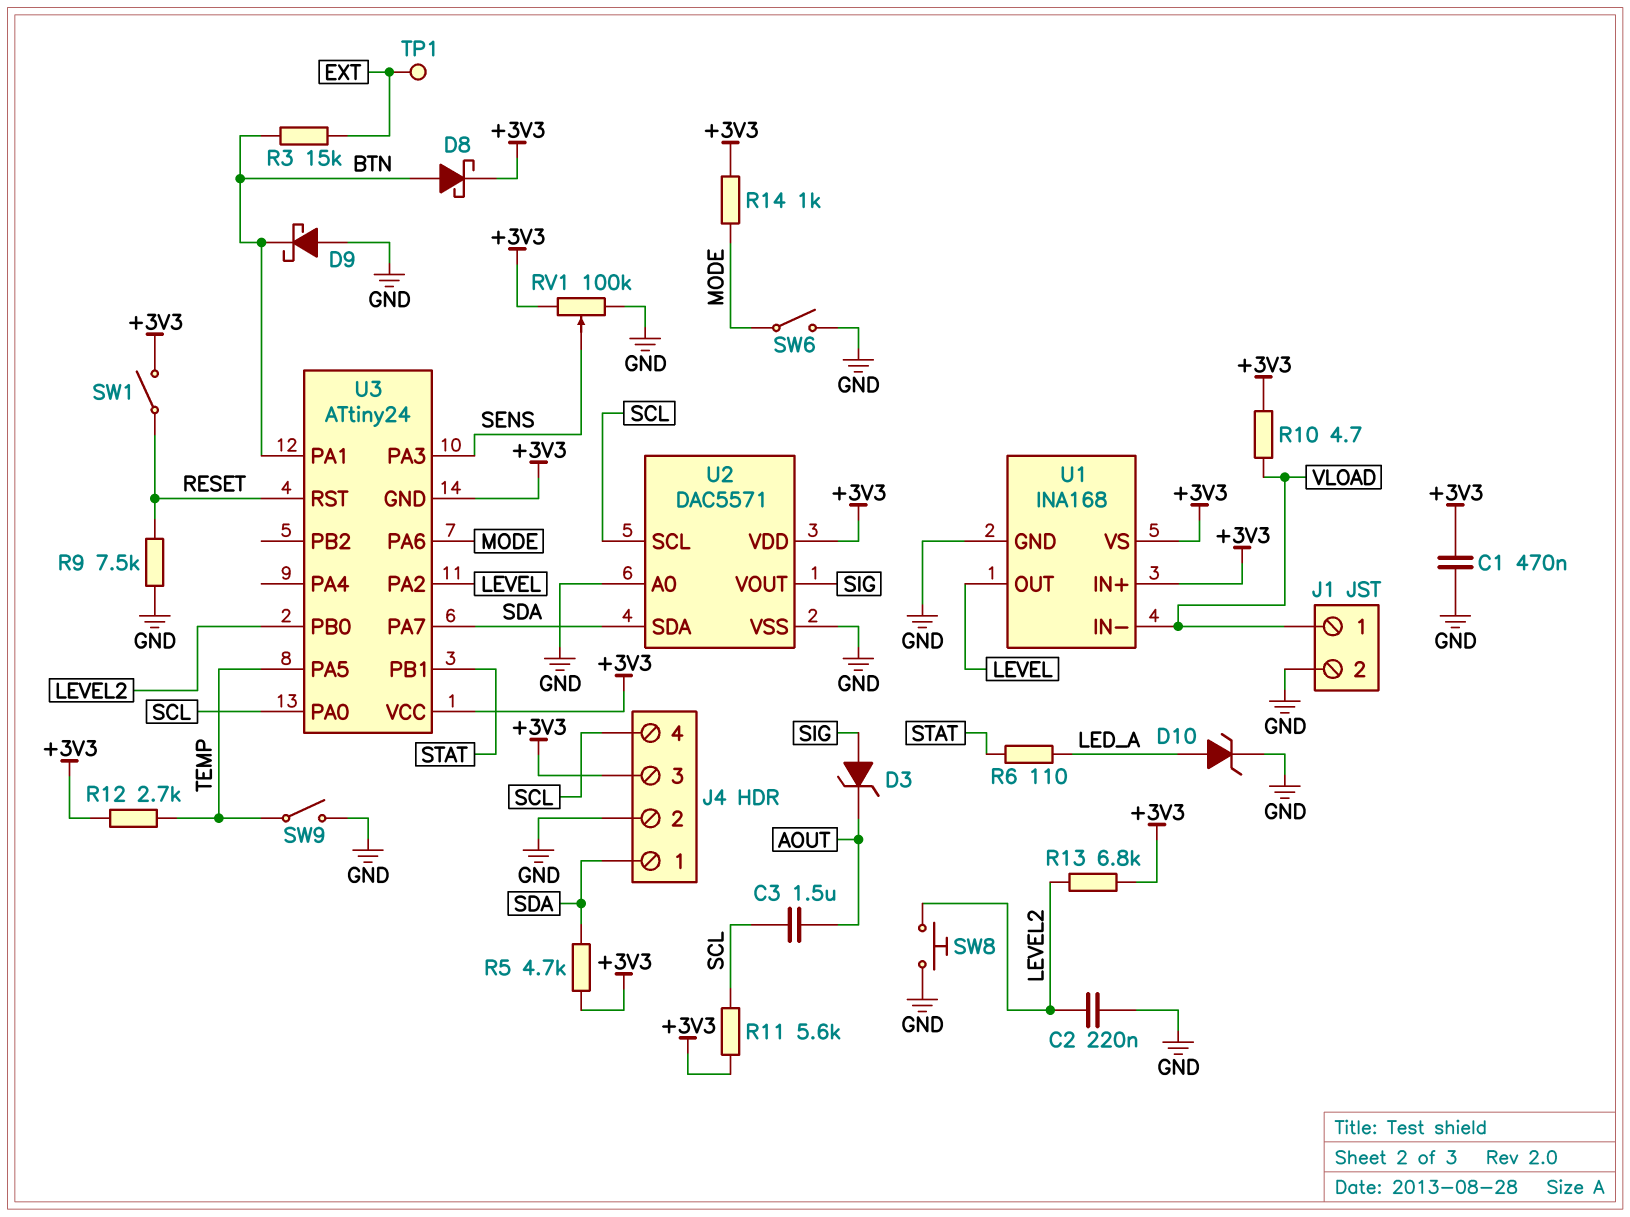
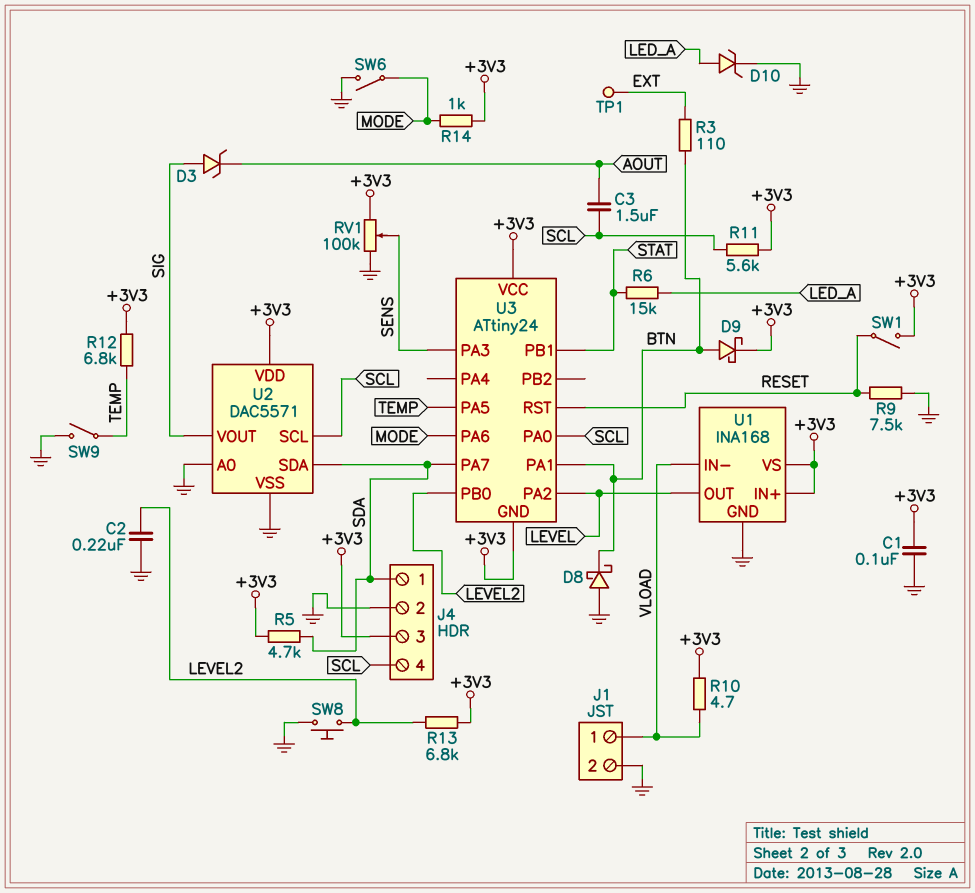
C1: 470nF (+3V3, GND) -> 100nF (+3V3, GND)
D8: schottky (A BTN, K +3V3) -> schottky (A GND, K BTN)
D9: schottky (A GND, K BTN) -> schottky (A BTN, K +3V3)
R3: 15k (BTN, EXT) -> 110 (BTN, EXT)
R6: 110 (LED_A, STAT) -> 15k (LED_A, STAT)
R12: 2.7k (+3V3, TEMP) -> 6.8k (+3V3, TEMP)

